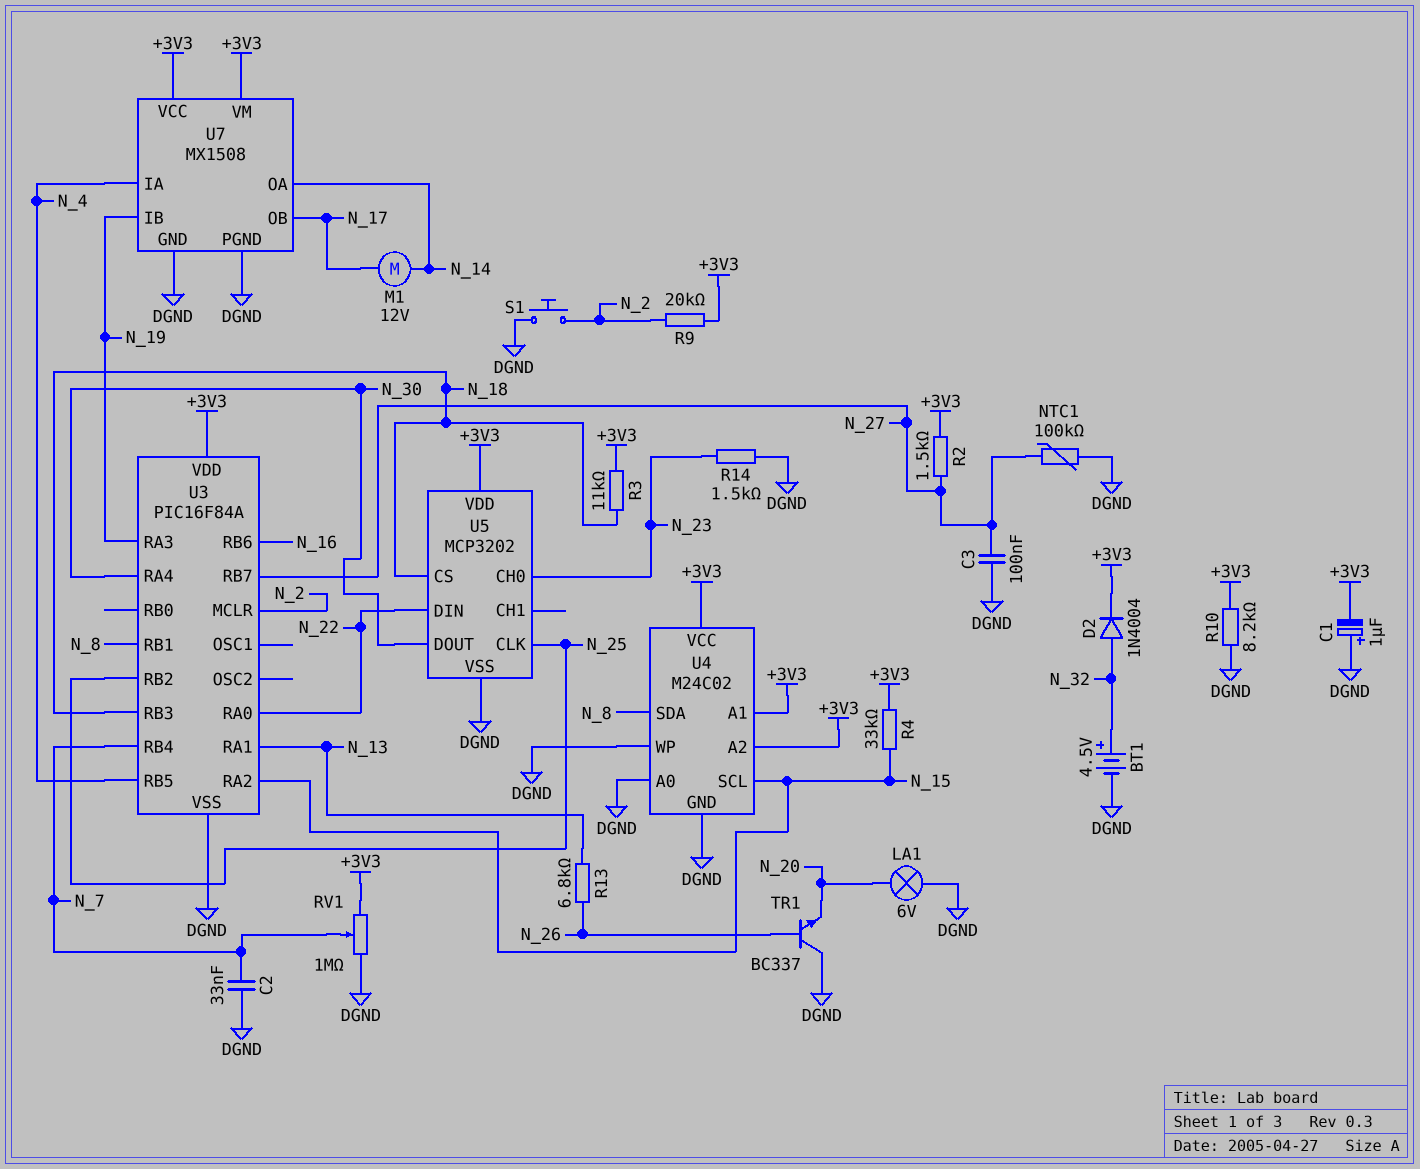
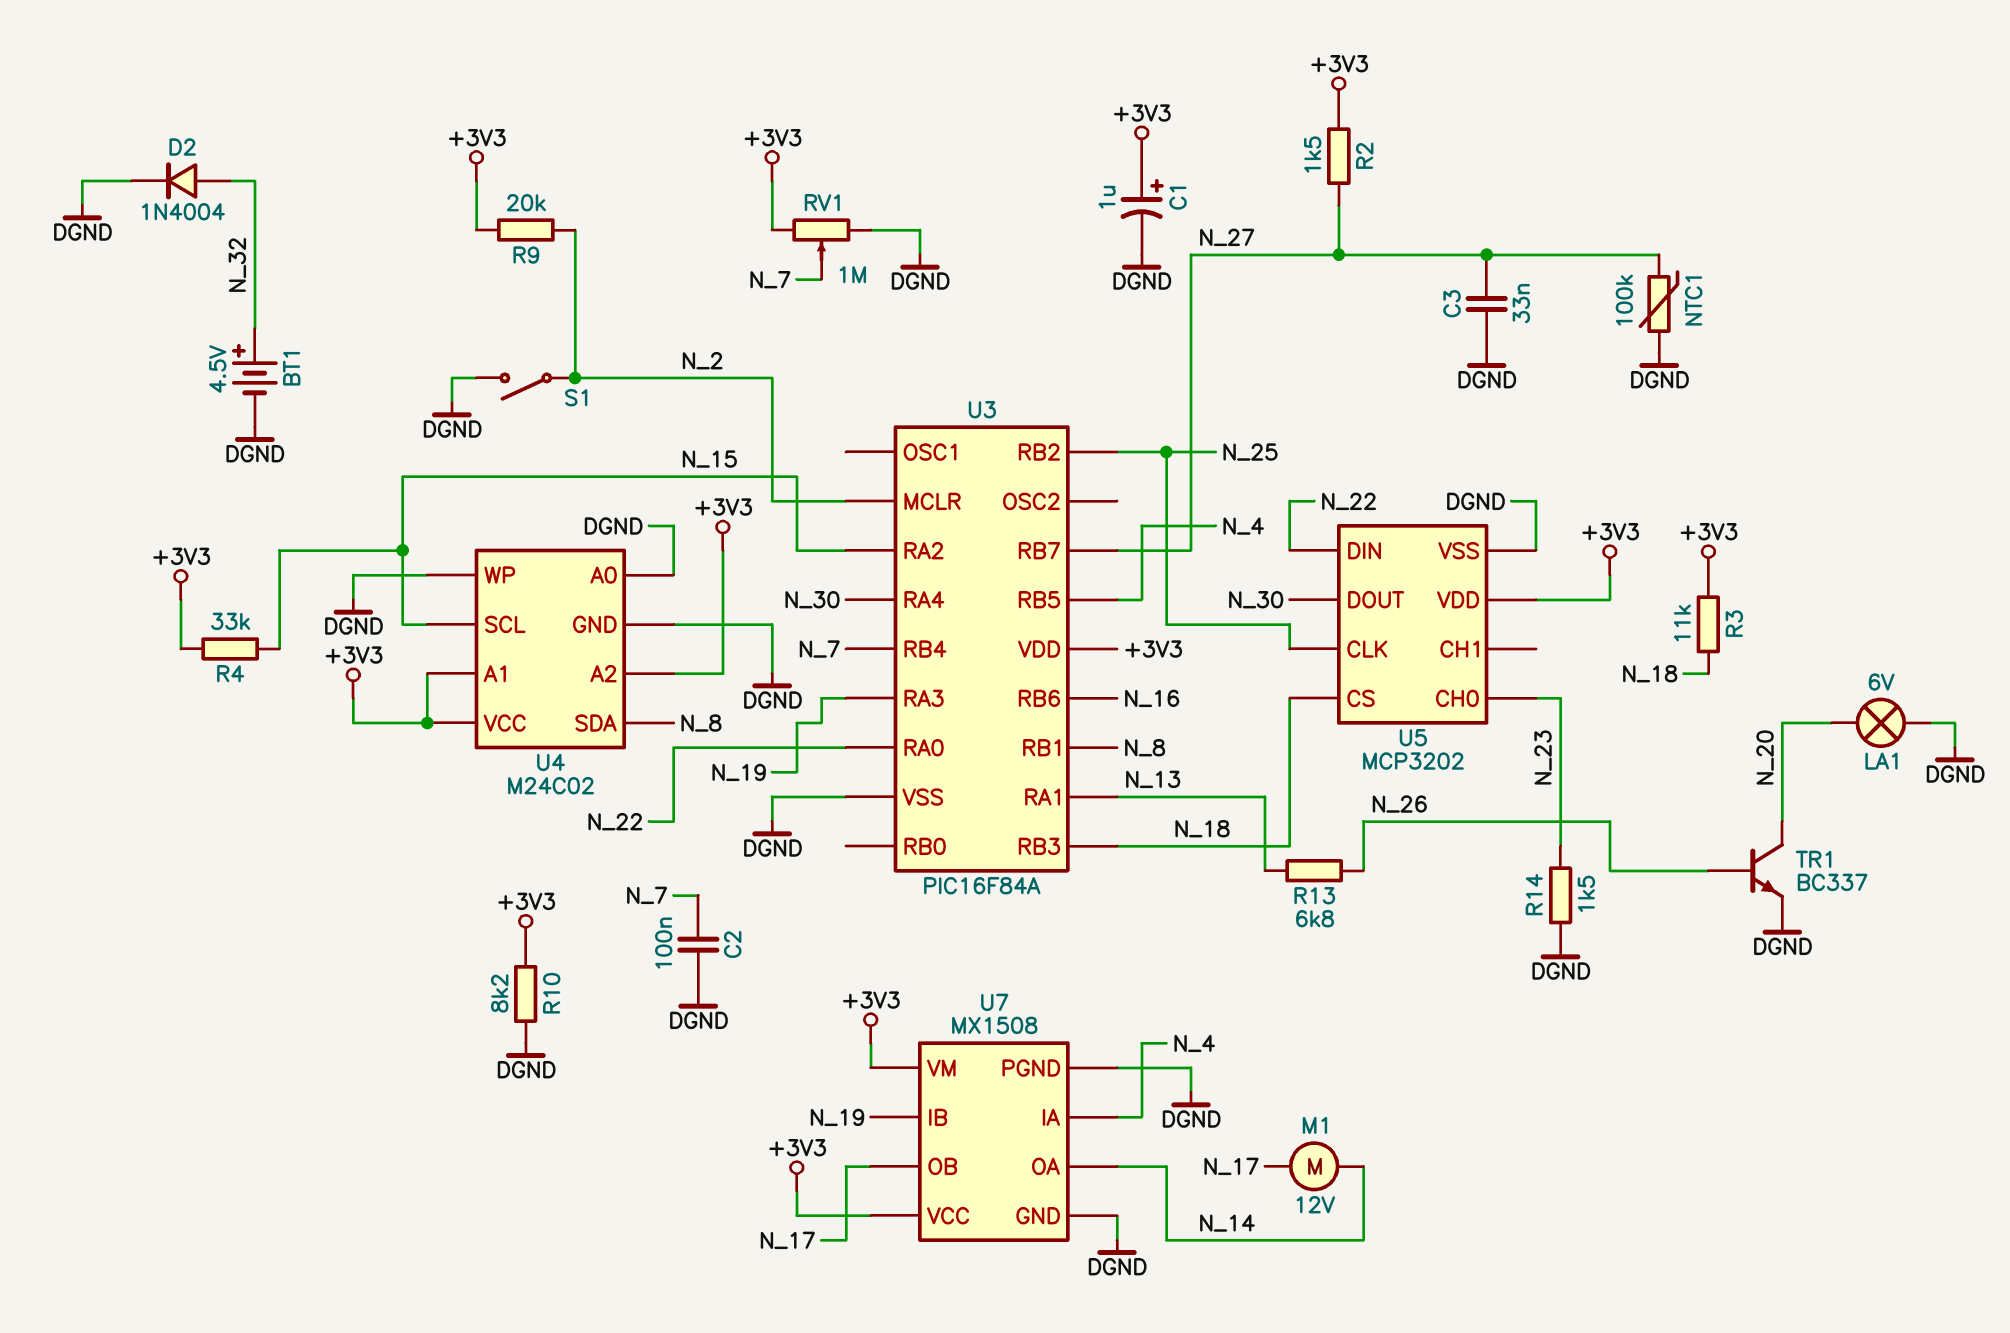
C1: 1uF (plus DGND, minus +3V3) -> 1uF (plus +3V3, minus DGND)
C2: 33nF (DGND, N_7) -> 100nF (DGND, N_7)
C3: 100nF (DGND, N_27) -> 33nF (DGND, N_27)
D2: diode 1N4004 (A N_32, K +3V3) -> diode 1N4004 (A N_32, K DGND)
S1: button (DGND, N_2) -> switch (DGND, N_2)
TR1: NPN BC337 (B N_26, C DGND, E N_20) -> NPN BC337 (B N_26, C N_20, E DGND)

